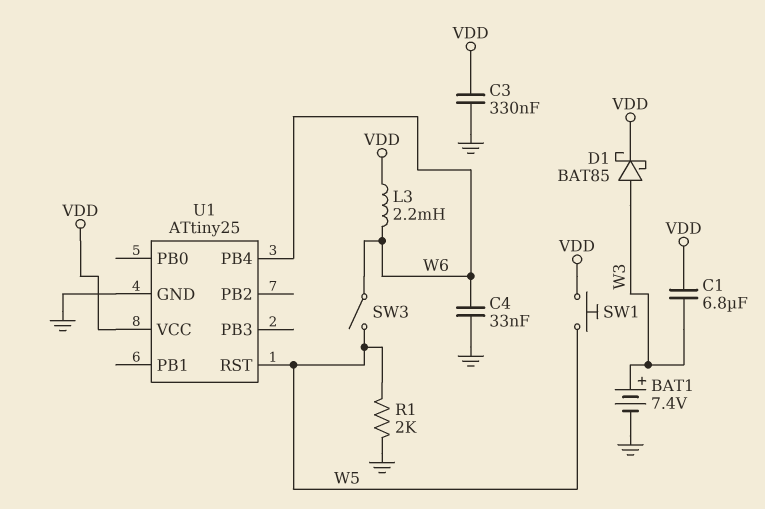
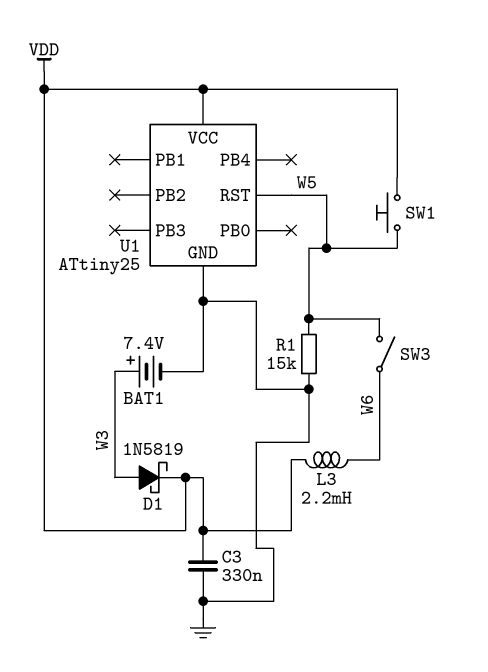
C1: 6.8uF (VDD, W3) -> none
C4: 33nF (GND, W6) -> none
D1: schottky BAT85 (A W3, K VDD) -> schottky 1N5819 (A W3, K VDD)
R1: 2k (GND, W5) -> 15k (GND, W5)
U1 pin PB4: W6 -> none

